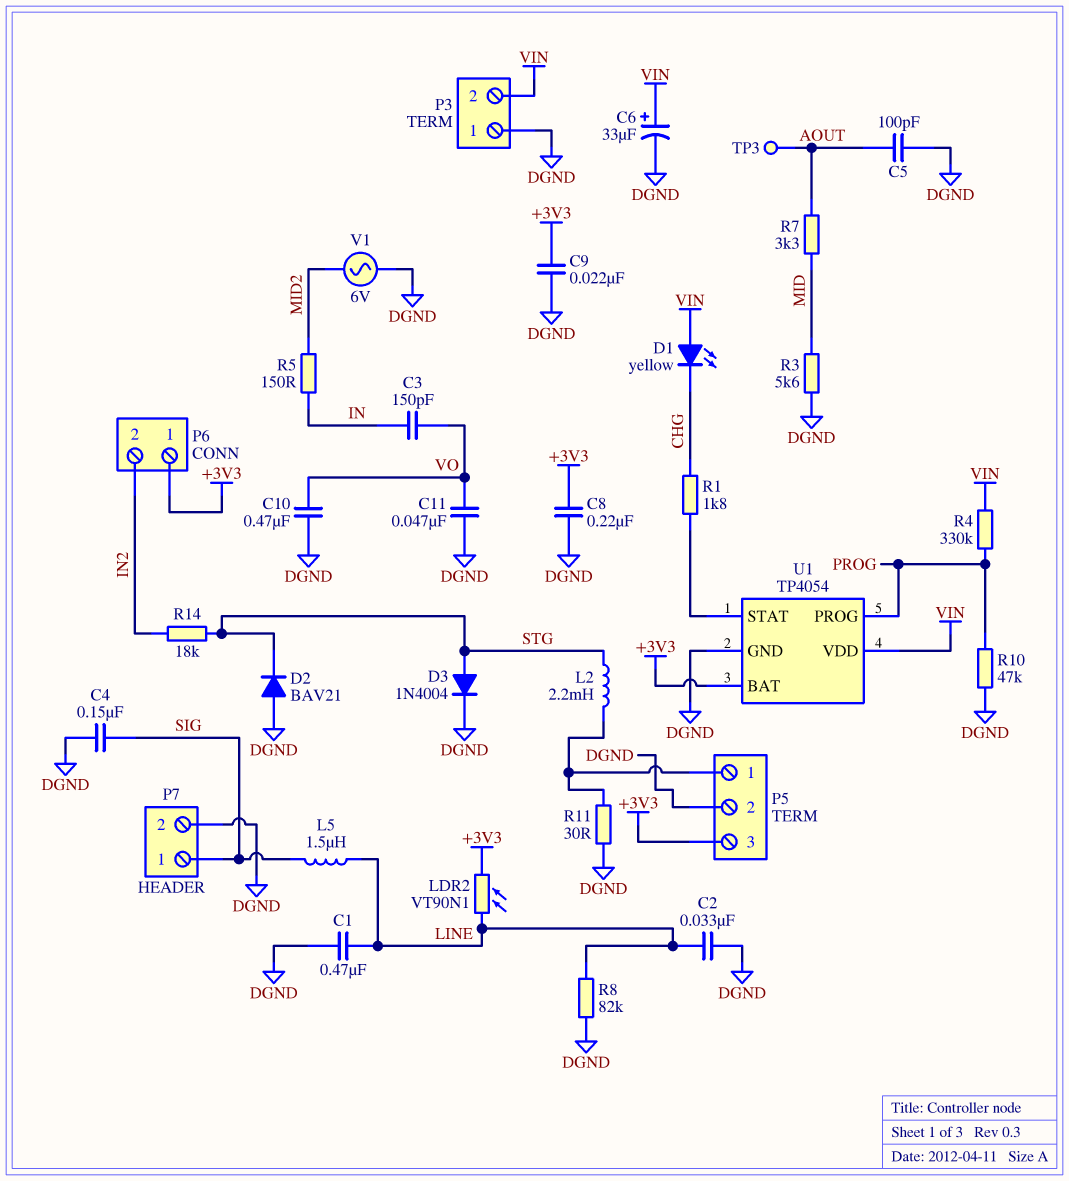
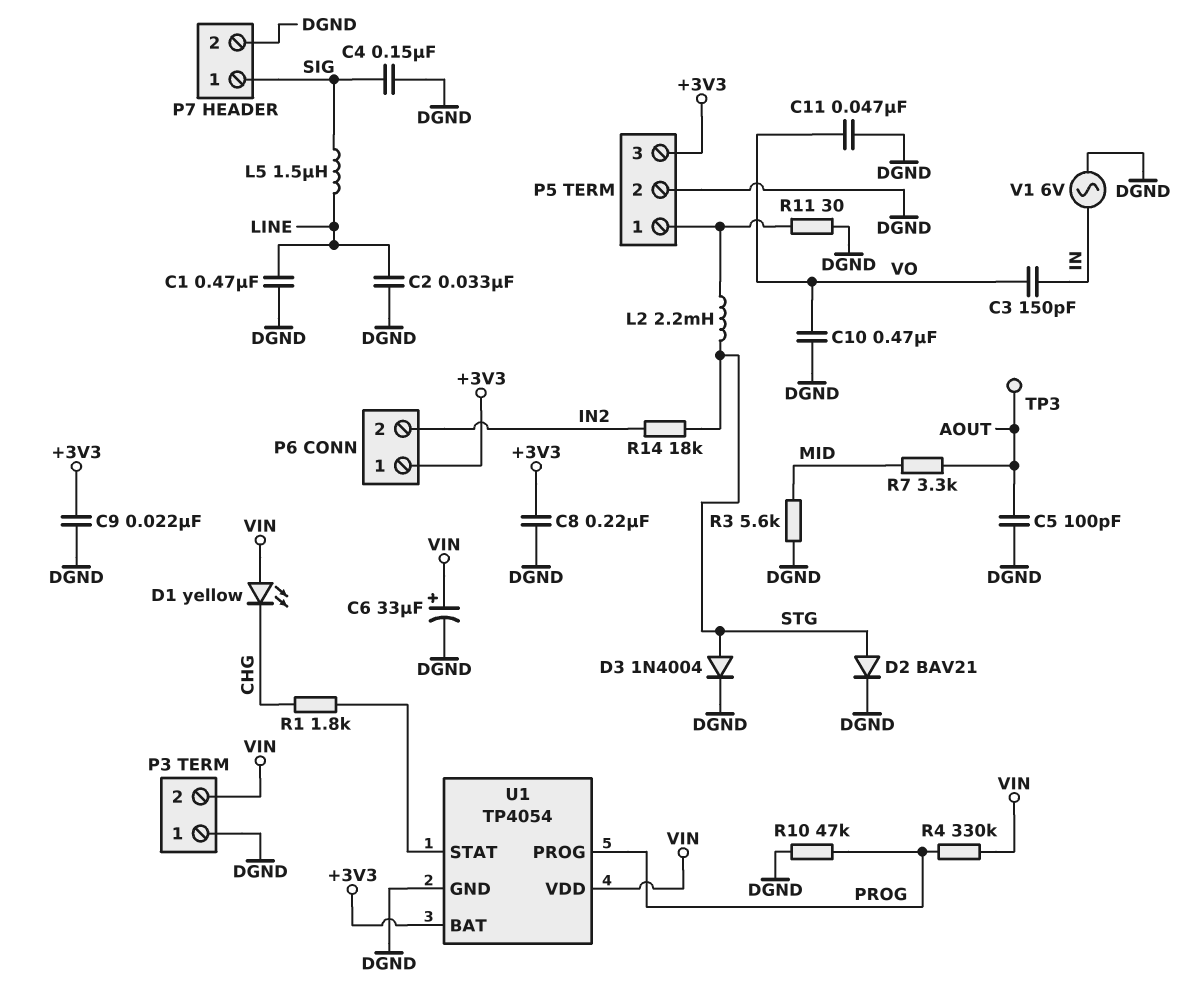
D2: diode BAV21 (A DGND, K STG) -> diode BAV21 (A STG, K DGND)
LDR2: VT90N1 (+3V3, LINE) -> none
R5: 150 (IN, MID2) -> none
R8: 82k (DGND, LINE) -> none
V1: AC 6V (DGND, MID2) -> AC 6V (DGND, IN)

